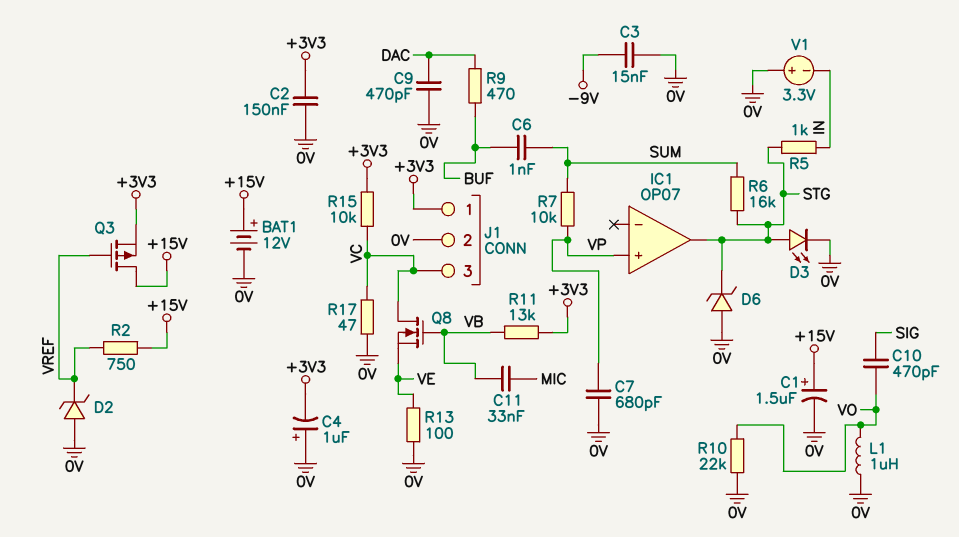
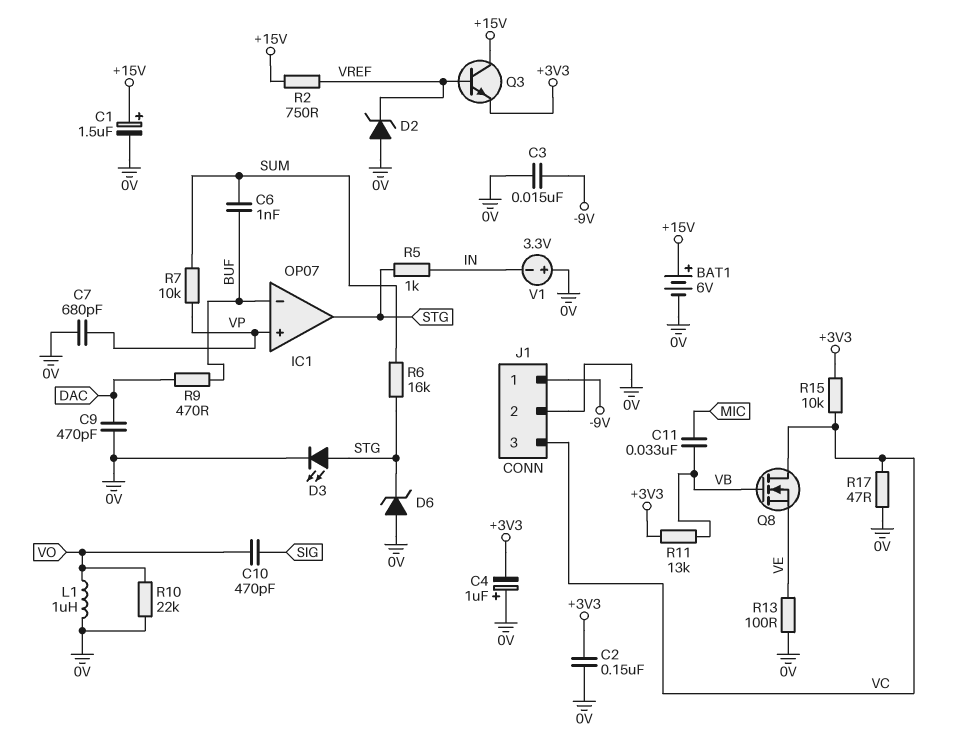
BAT1: 12V (plus +15V, minus 0V) -> 6V (plus +15V, minus 0V)
IC1 pin in-: none -> BUF
J1 pin 1: +3V3 -> -9V
Q3: PMOS (G VREF, D +15V, S +3V3) -> NPN (B VREF, C +15V, E +3V3)

